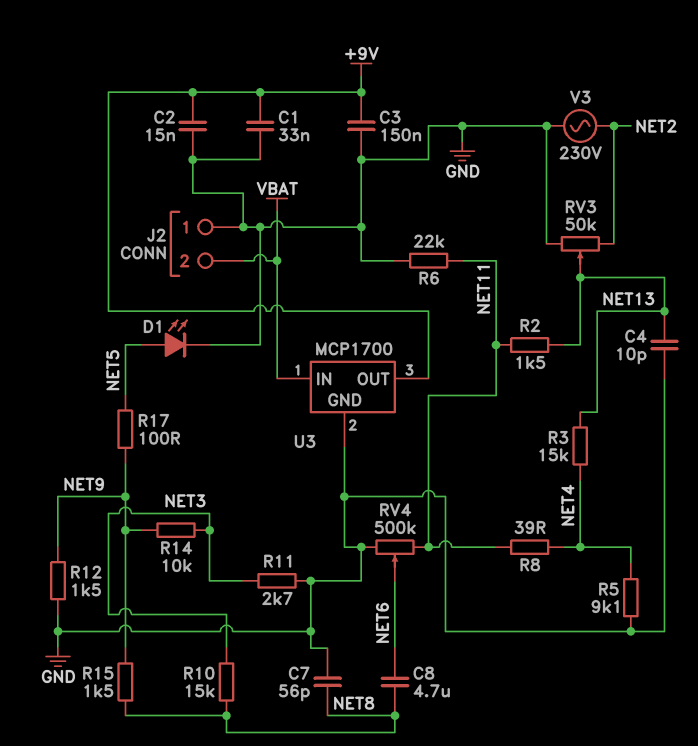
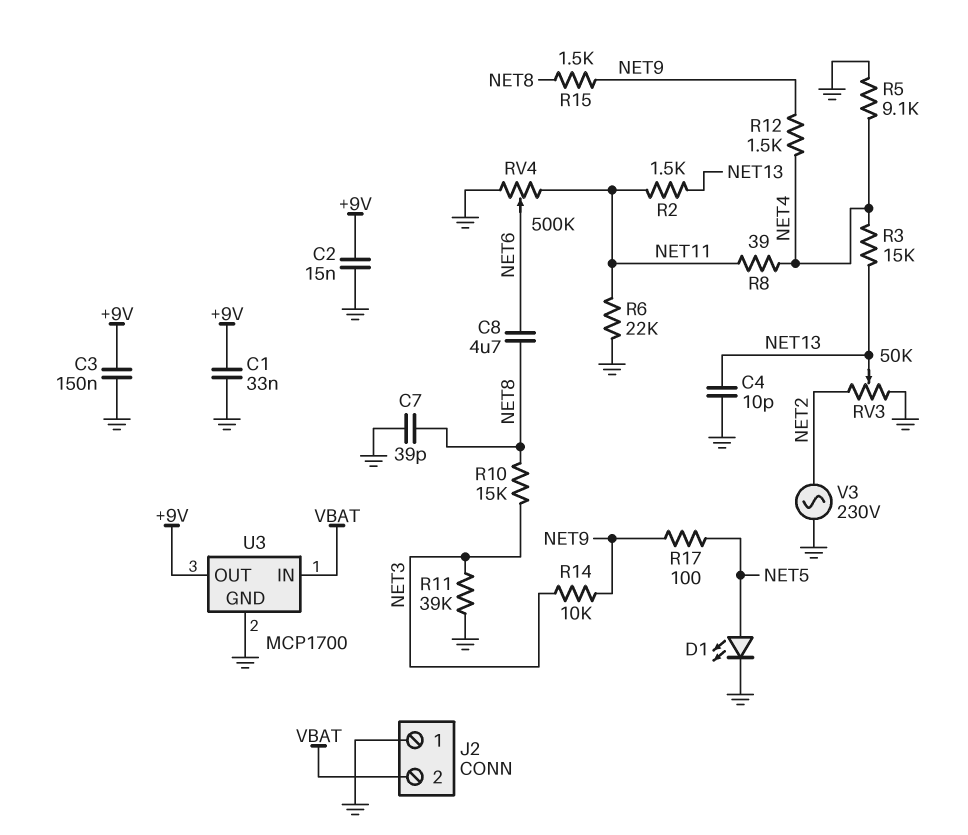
C7: 56pF (GND, NET8) -> 39pF (GND, NET8)
R11: 2.7k (GND, NET3) -> 39k (GND, NET3)
R12: 1.5k (GND, NET9) -> 1.5k (NET4, NET9)

